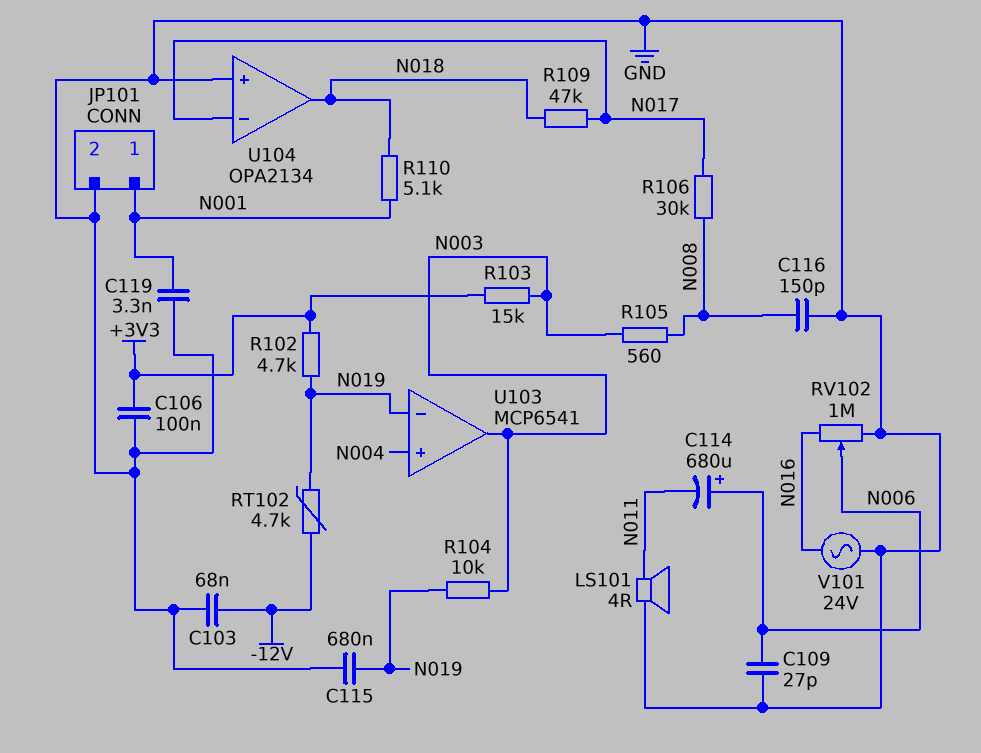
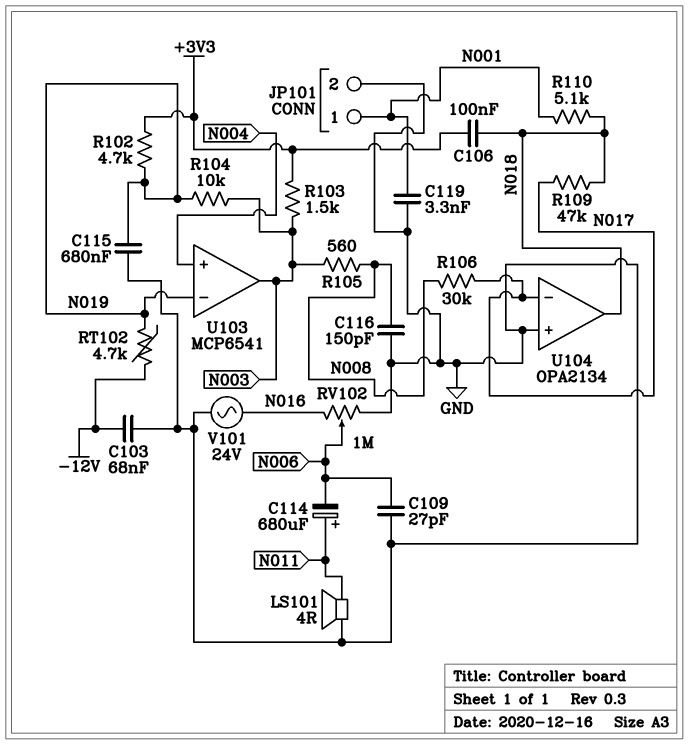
C106: 100nF (+3V3, GND) -> 100nF (+3V3, N018)
C114: 680uF (plus N006, minus N011) -> 680uF (plus N011, minus N006)
R103: 15k (+3V3, N003) -> 1.5k (+3V3, N003)

